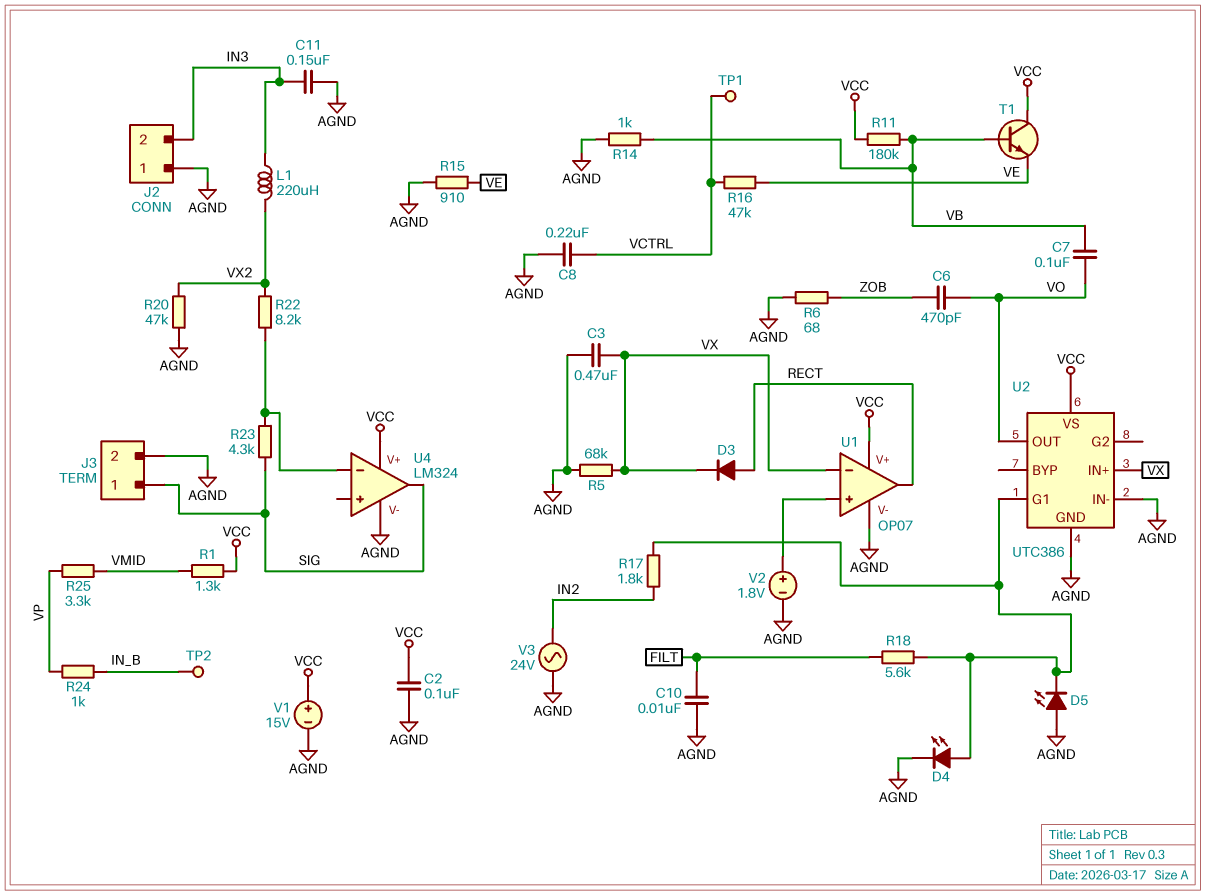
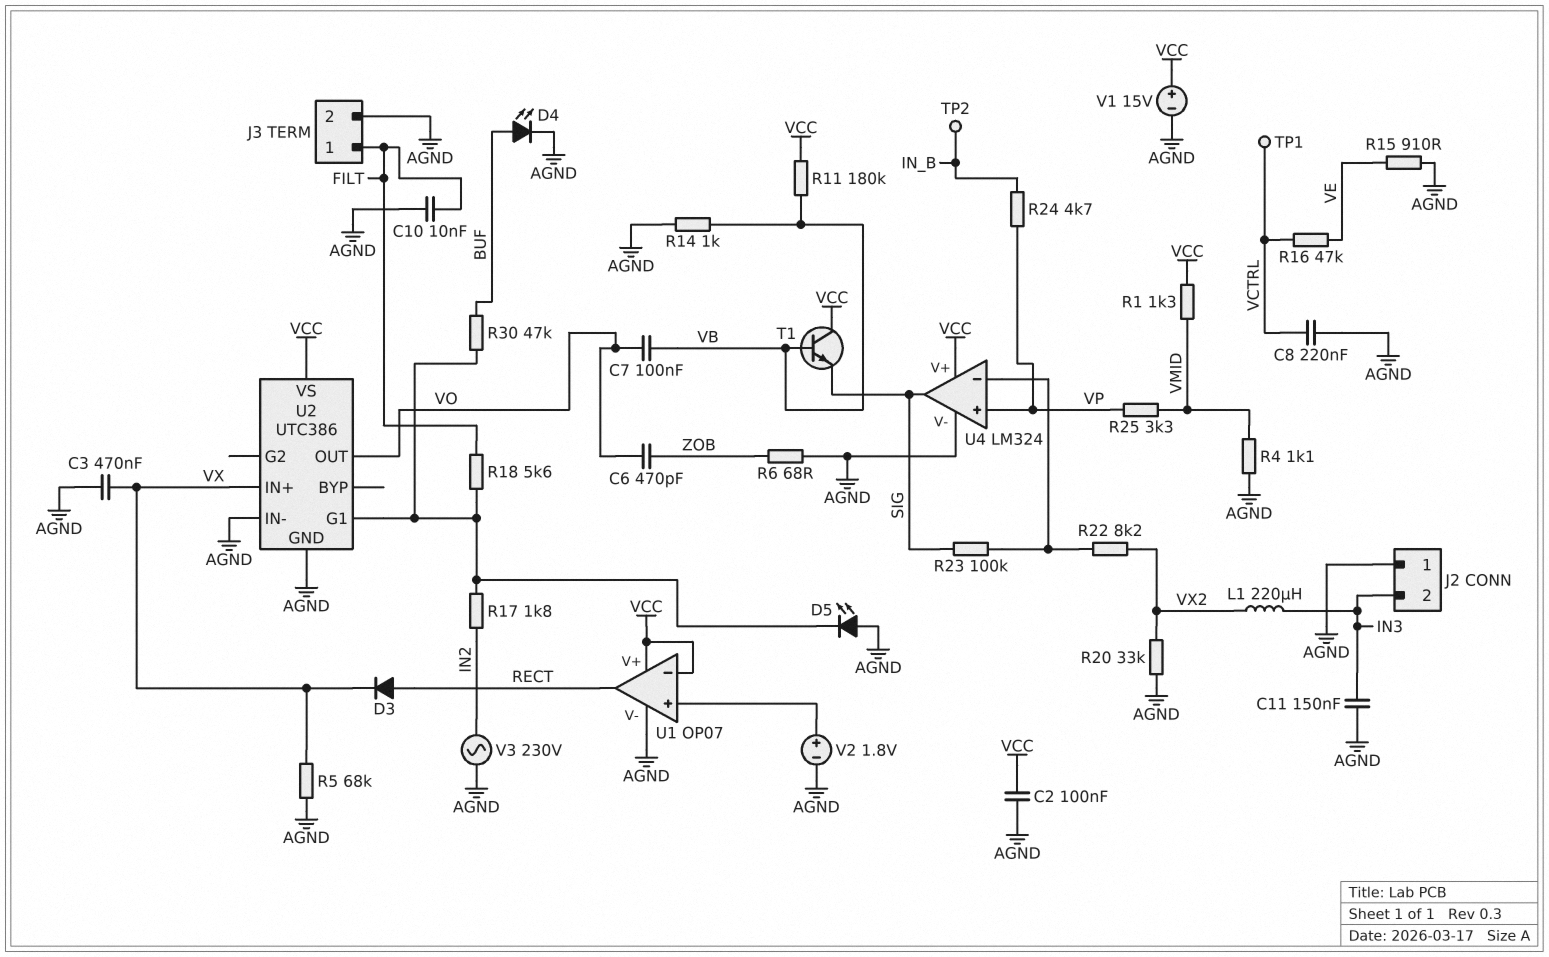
D4: LED (A U2/G1, K AGND) -> LED (A BUF, K AGND)
J3 pin 1: SIG -> FILT
R4: none -> 1.1k (AGND, VMID)
R20: 47k (AGND, VX2) -> 33k (AGND, VX2)
R23: 4.3k (SIG, U4/in-) -> 100k (SIG, U4/in-)
R24: 1k (IN_B, VP) -> 4.7k (IN_B, VP)
R30: none -> 47k (BUF, U2/G1)
T1: NPN (B VB, C VCC, E VE) -> NPN (B VB, C VCC, E SIG)
U1 pin in-: VX -> VCC
U4 pin in+: none -> VP
V3: AC 24V (AGND, IN2) -> AC 230V (AGND, IN2)

